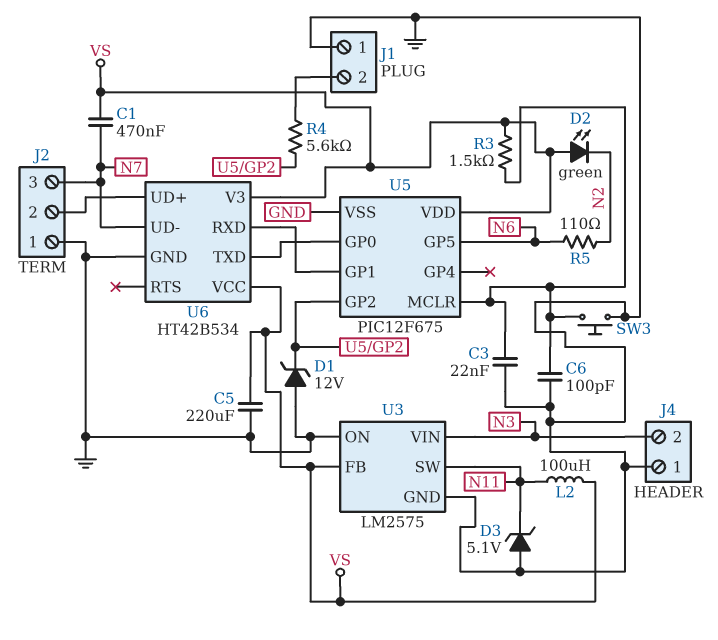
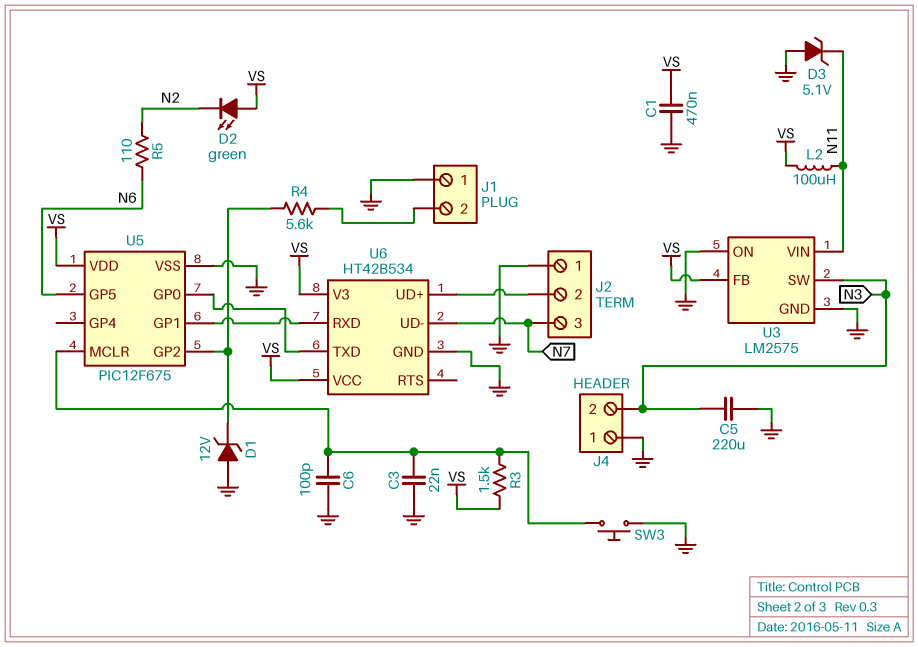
C1: 470nF (N7, VS) -> 470nF (GND, VS)
C5: 220uF (GND, VS) -> 220uF (GND, N3)
U3 pin SW: N11 -> N3
U3 pin VIN: N3 -> N11

